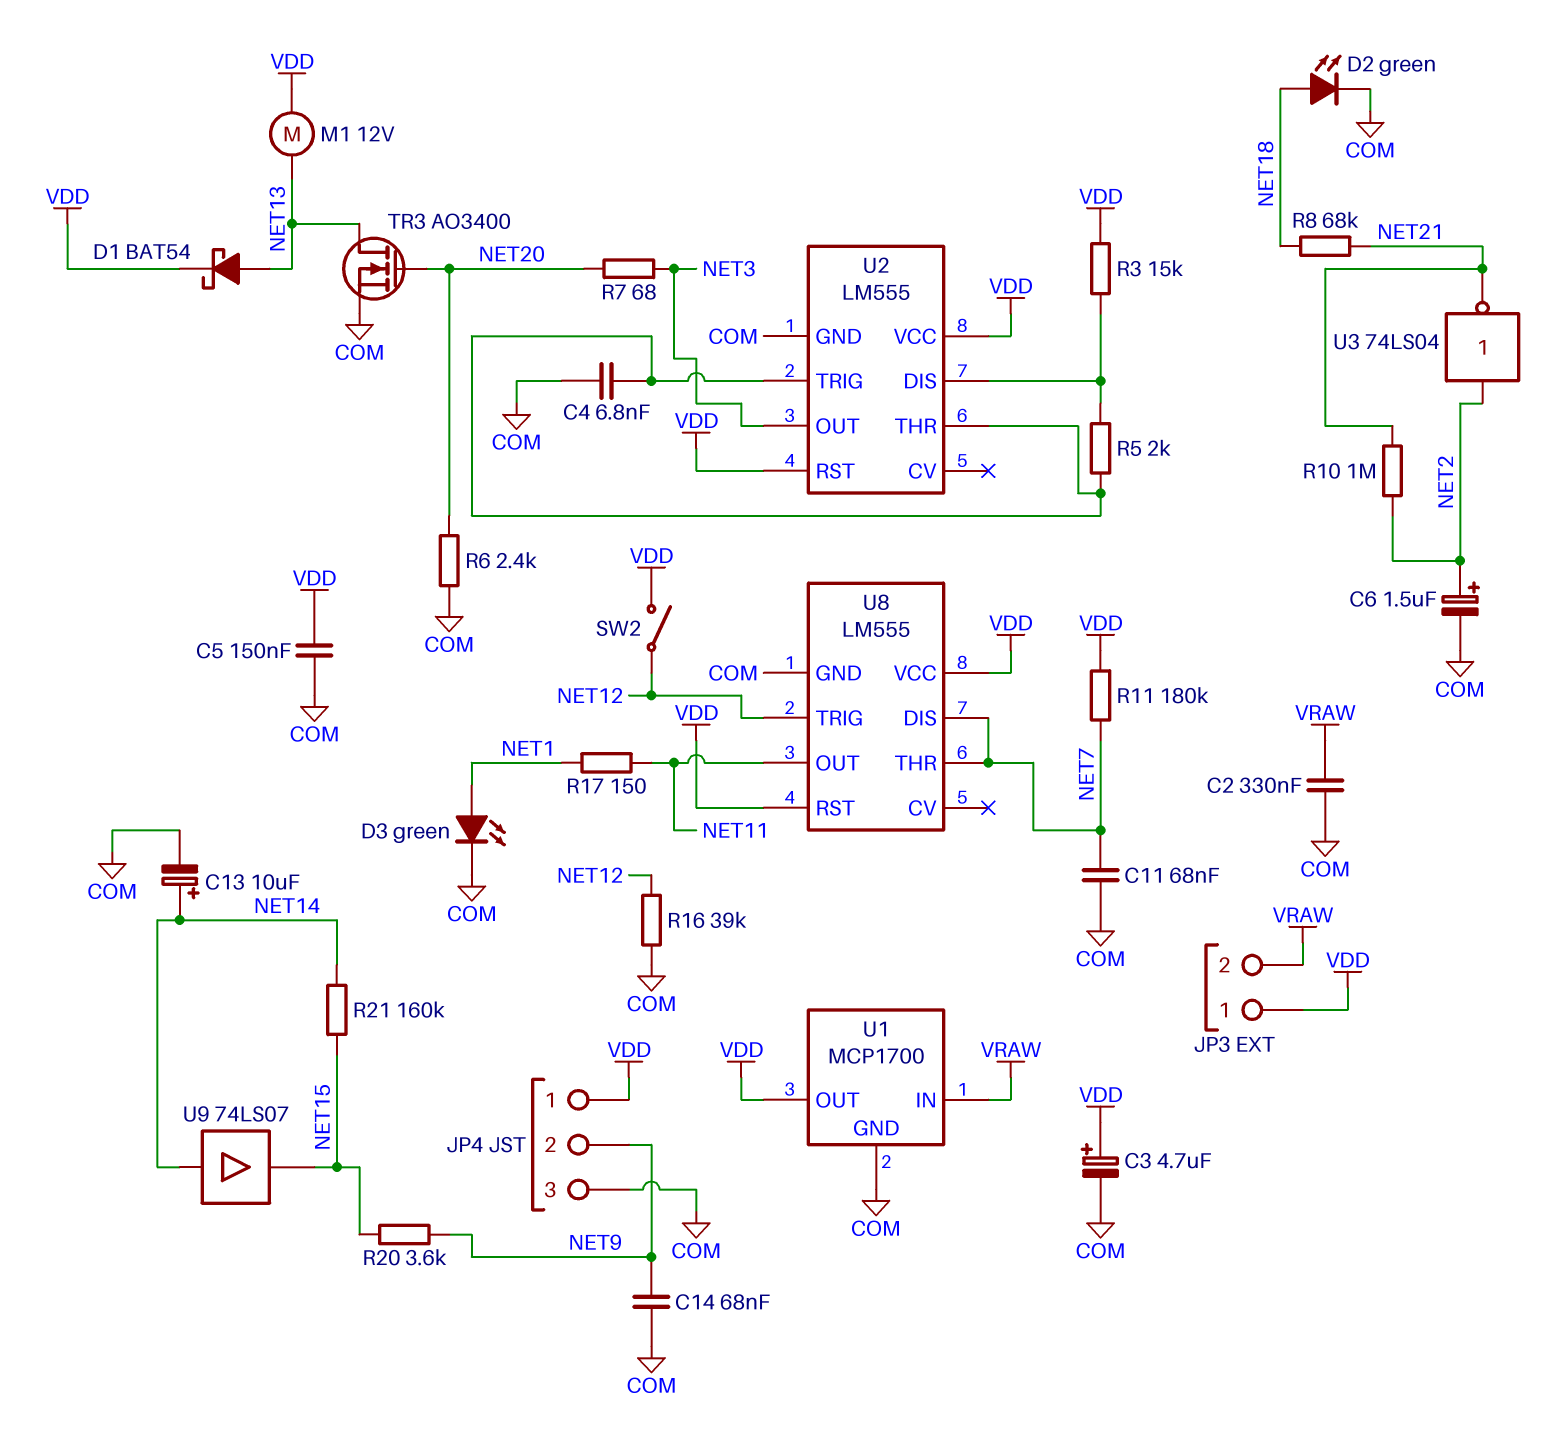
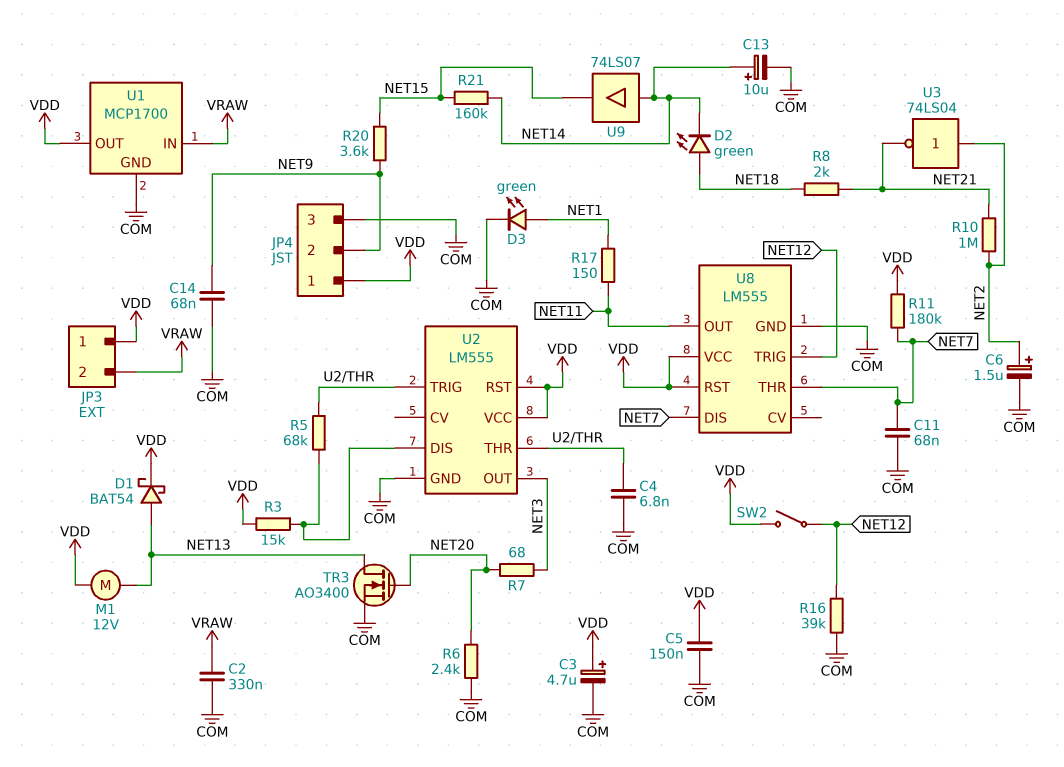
D2: LED green (A NET18, K COM) -> LED green (A NET18, K NET14)
R5: 2k (U2/DIS, U2/THR) -> 68k (U2/DIS, U2/THR)
R8: 68k (NET18, NET21) -> 2k (NET18, NET21)

